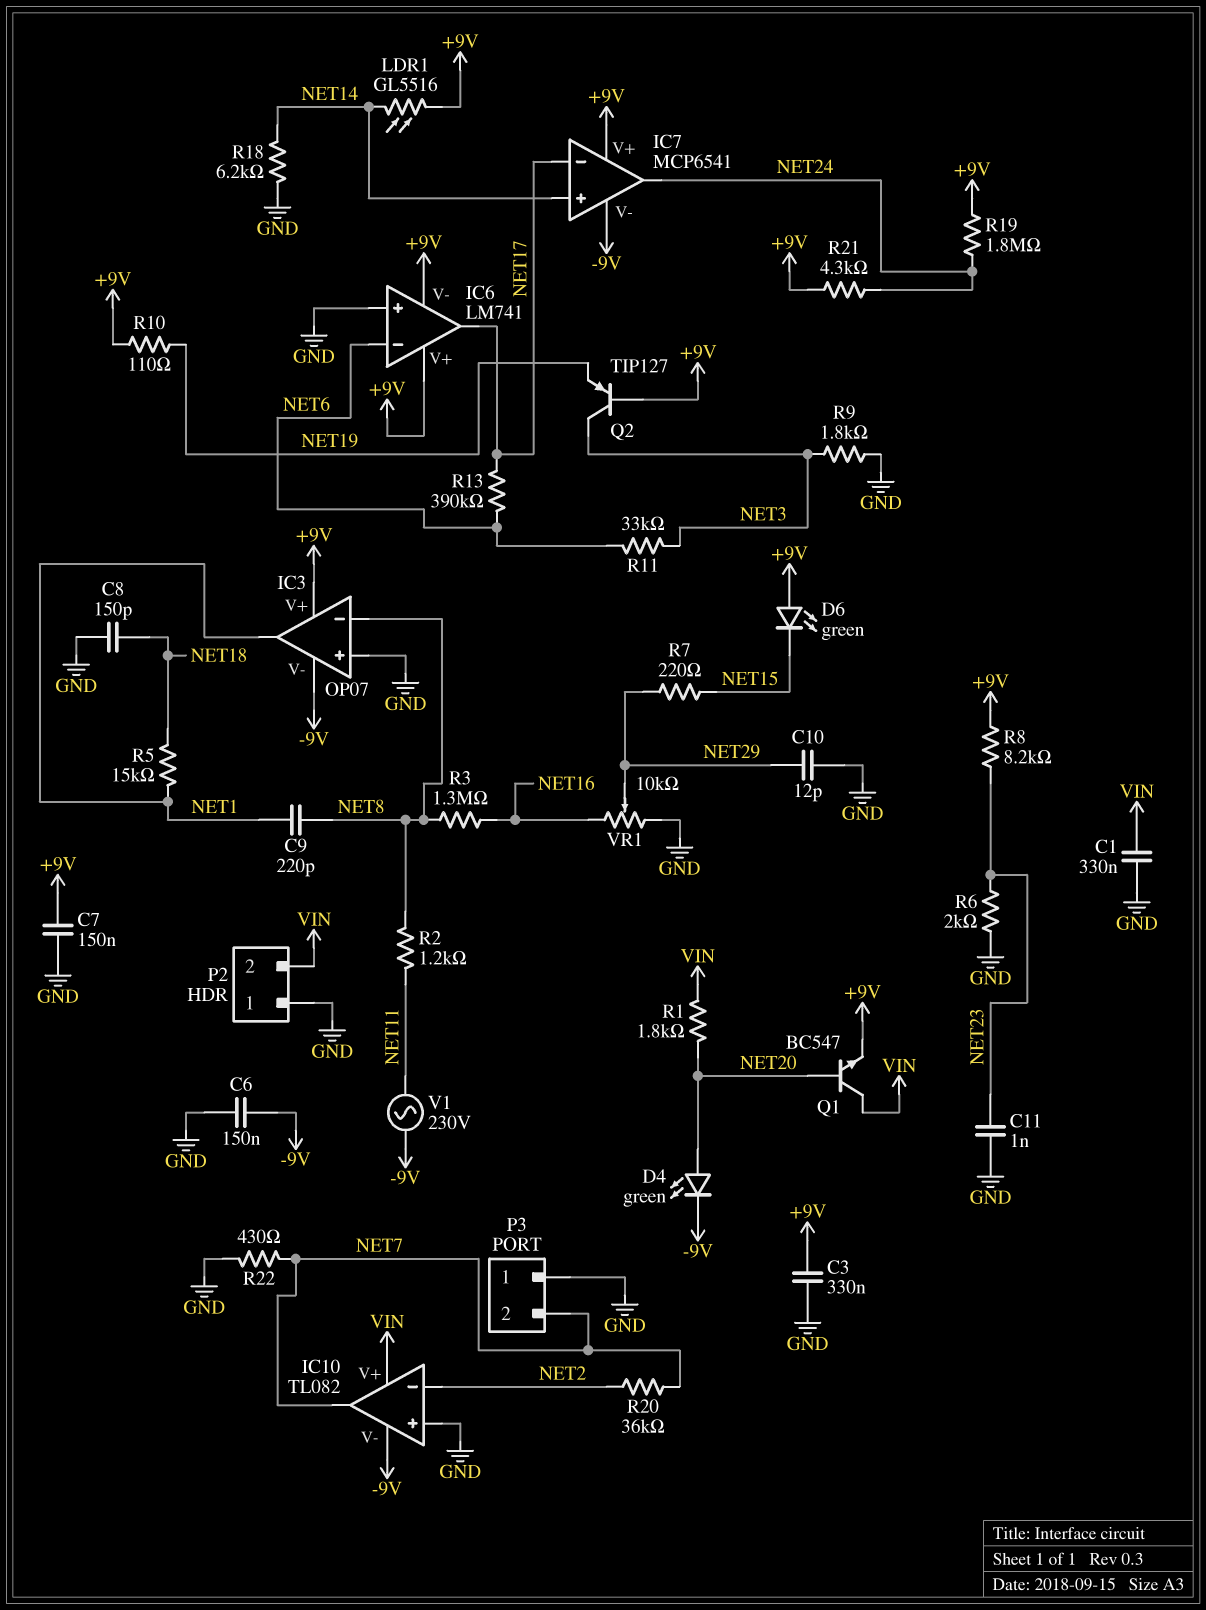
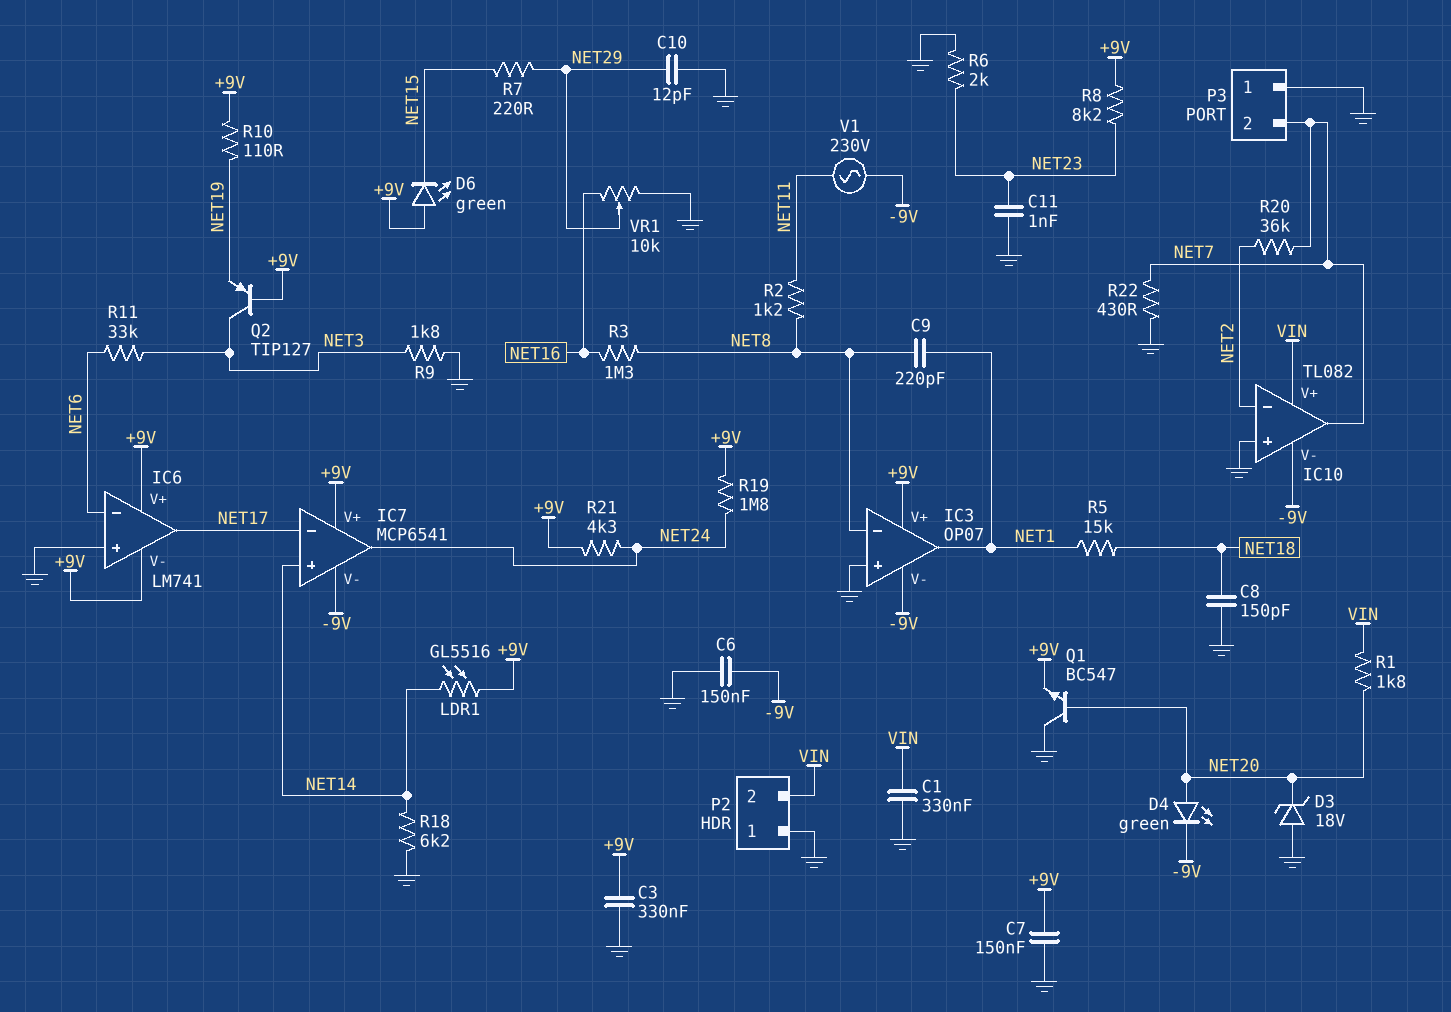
D3: none -> zener 18V (A GND, K NET20)
Q1: NPN BC547 (B NET20, C VIN, E +9V) -> NPN BC547 (B NET20, C GND, E +9V)
R13: 390k (NET6, NET17) -> none

